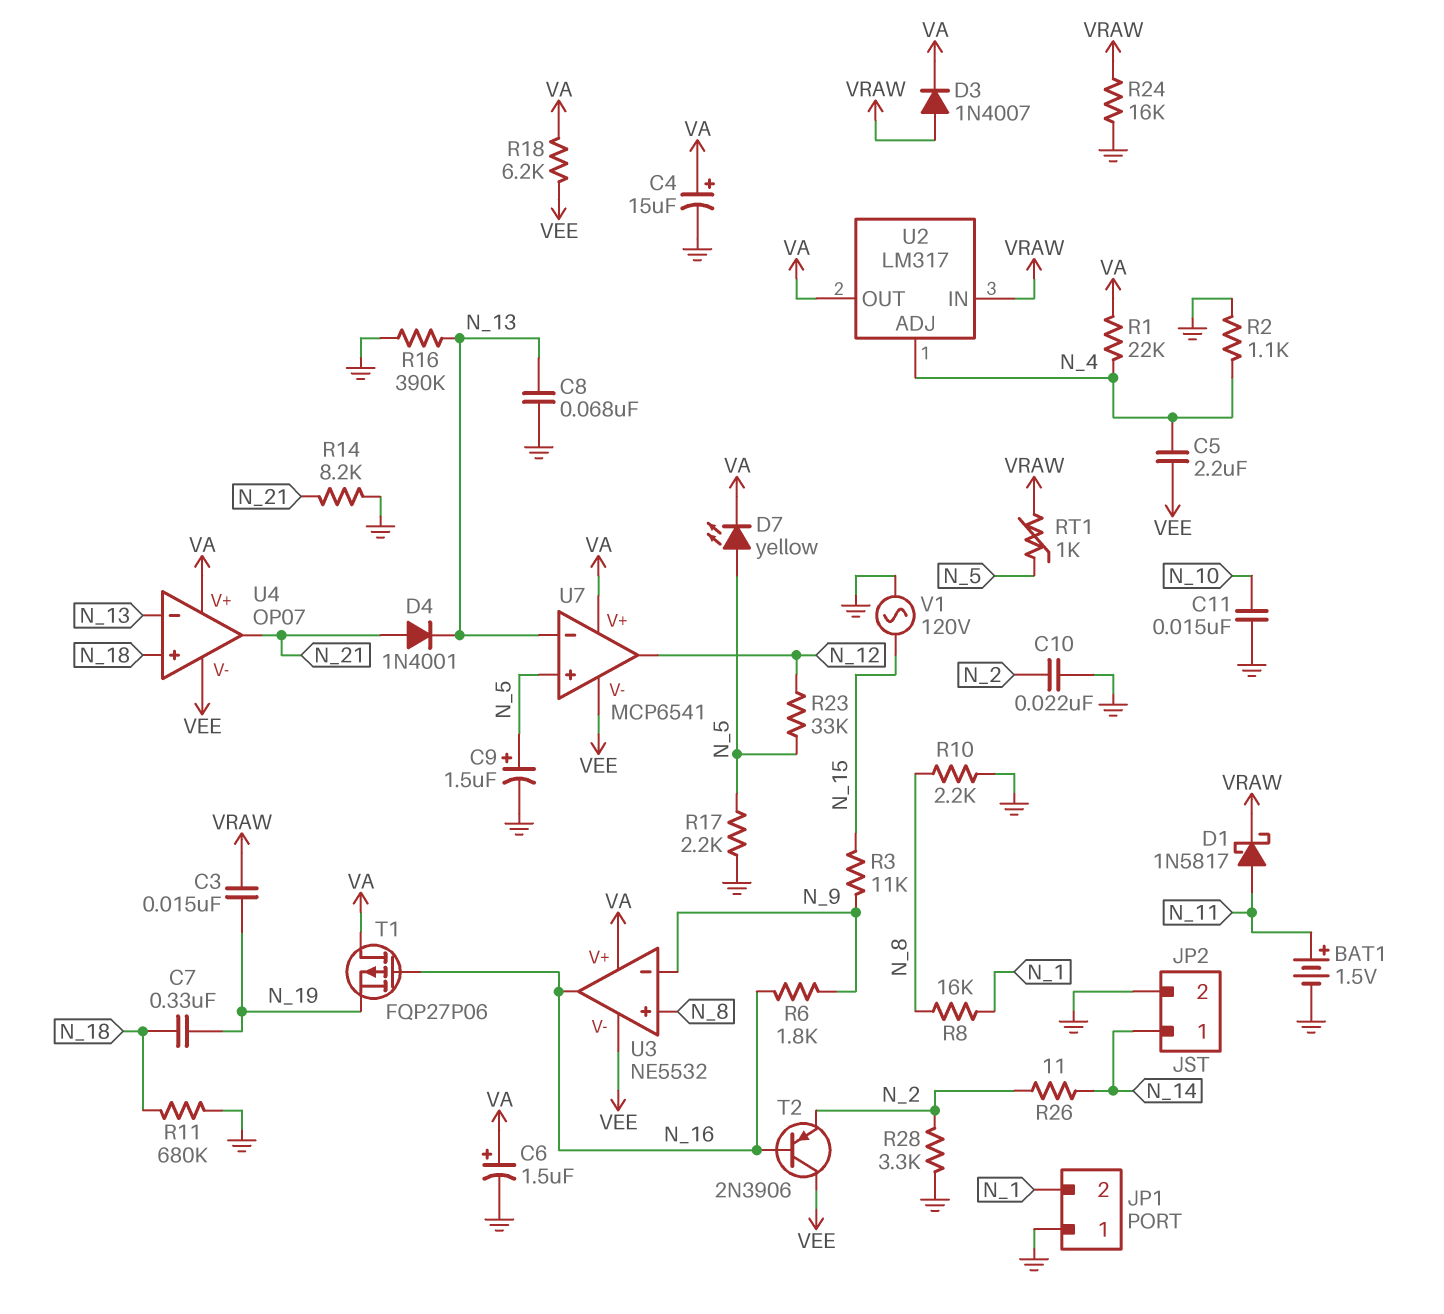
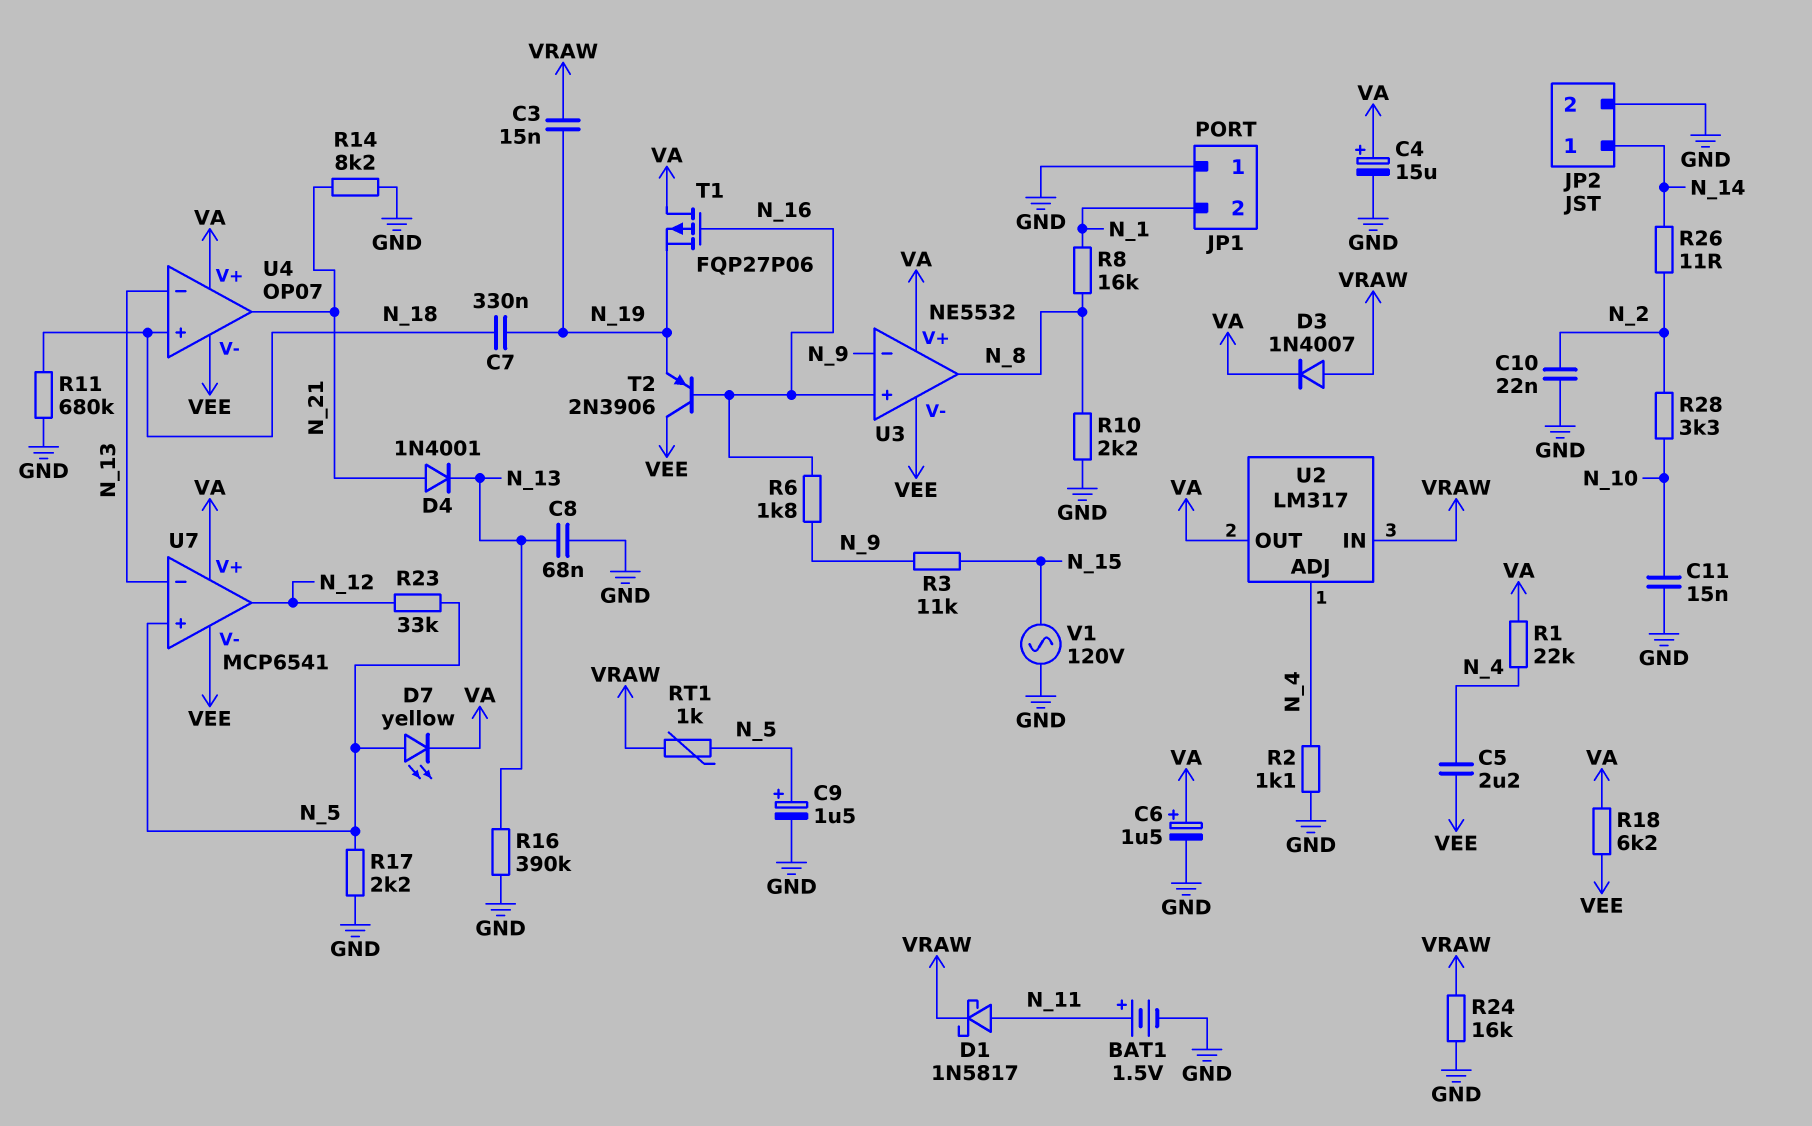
R28: 3.3k (GND, N_2) -> 3.3k (N_2, N_10)
T2: PNP 2N3906 (B N_16, C VEE, E N_2) -> PNP 2N3906 (B N_16, C VEE, E N_19)
U3 pin in+: N_8 -> N_16
U3 pin out: N_16 -> N_8

